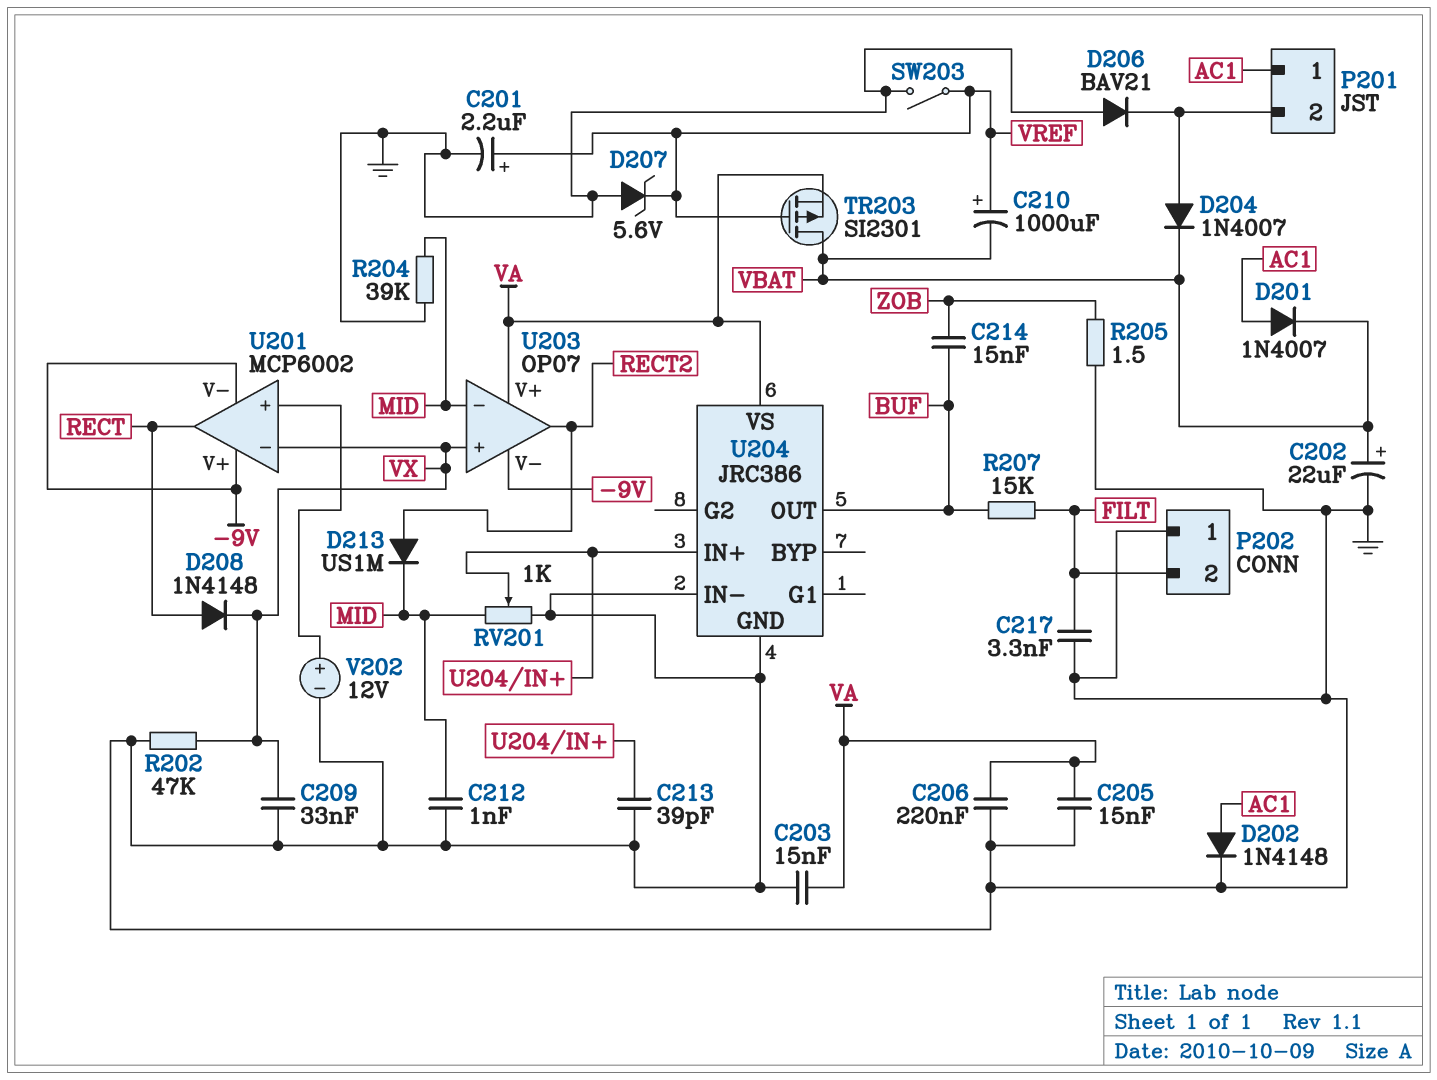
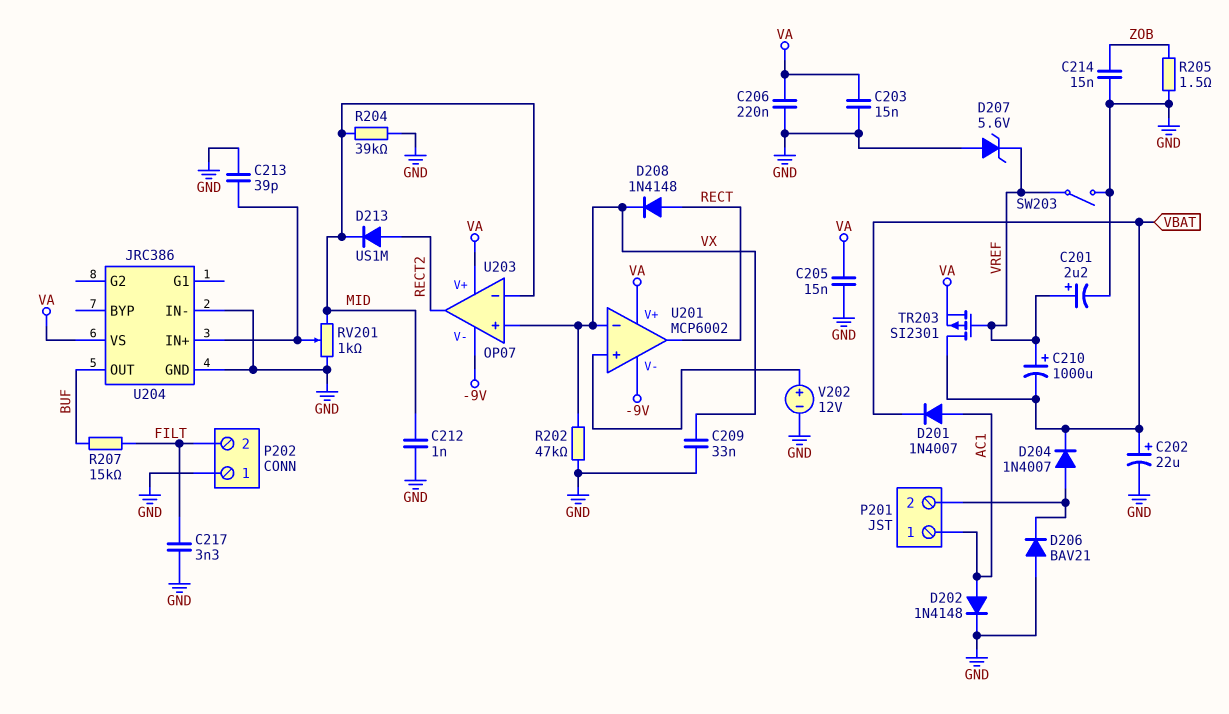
C214: 15nF (BUF, ZOB) -> 15nF (GND, ZOB)
U201 pin V+: -9V -> VA

